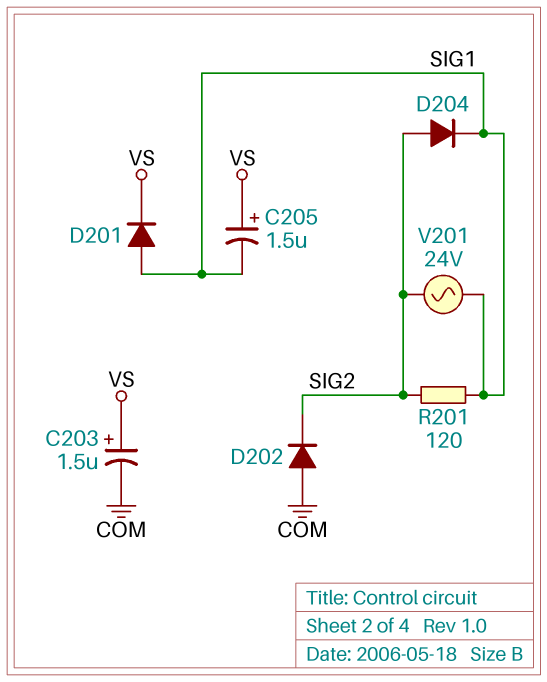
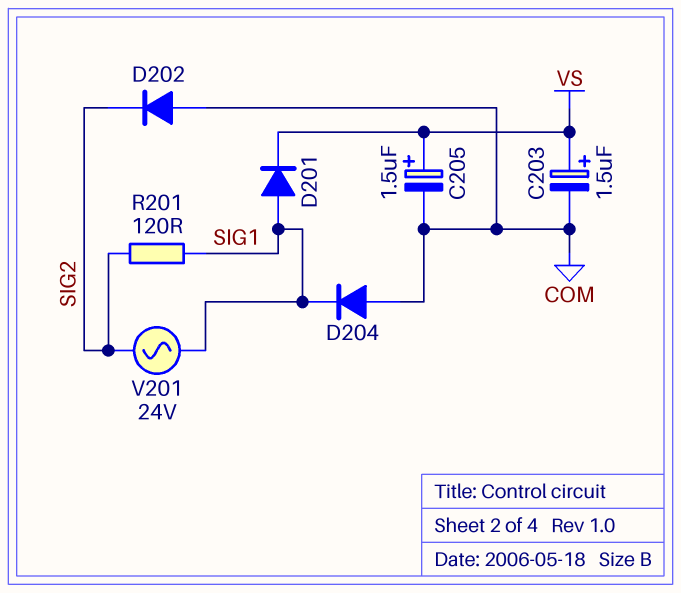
C205: 1.5uF (plus VS, minus SIG1) -> 1.5uF (plus VS, minus COM)
D204: diode (A SIG2, K SIG1) -> diode (A COM, K SIG1)

